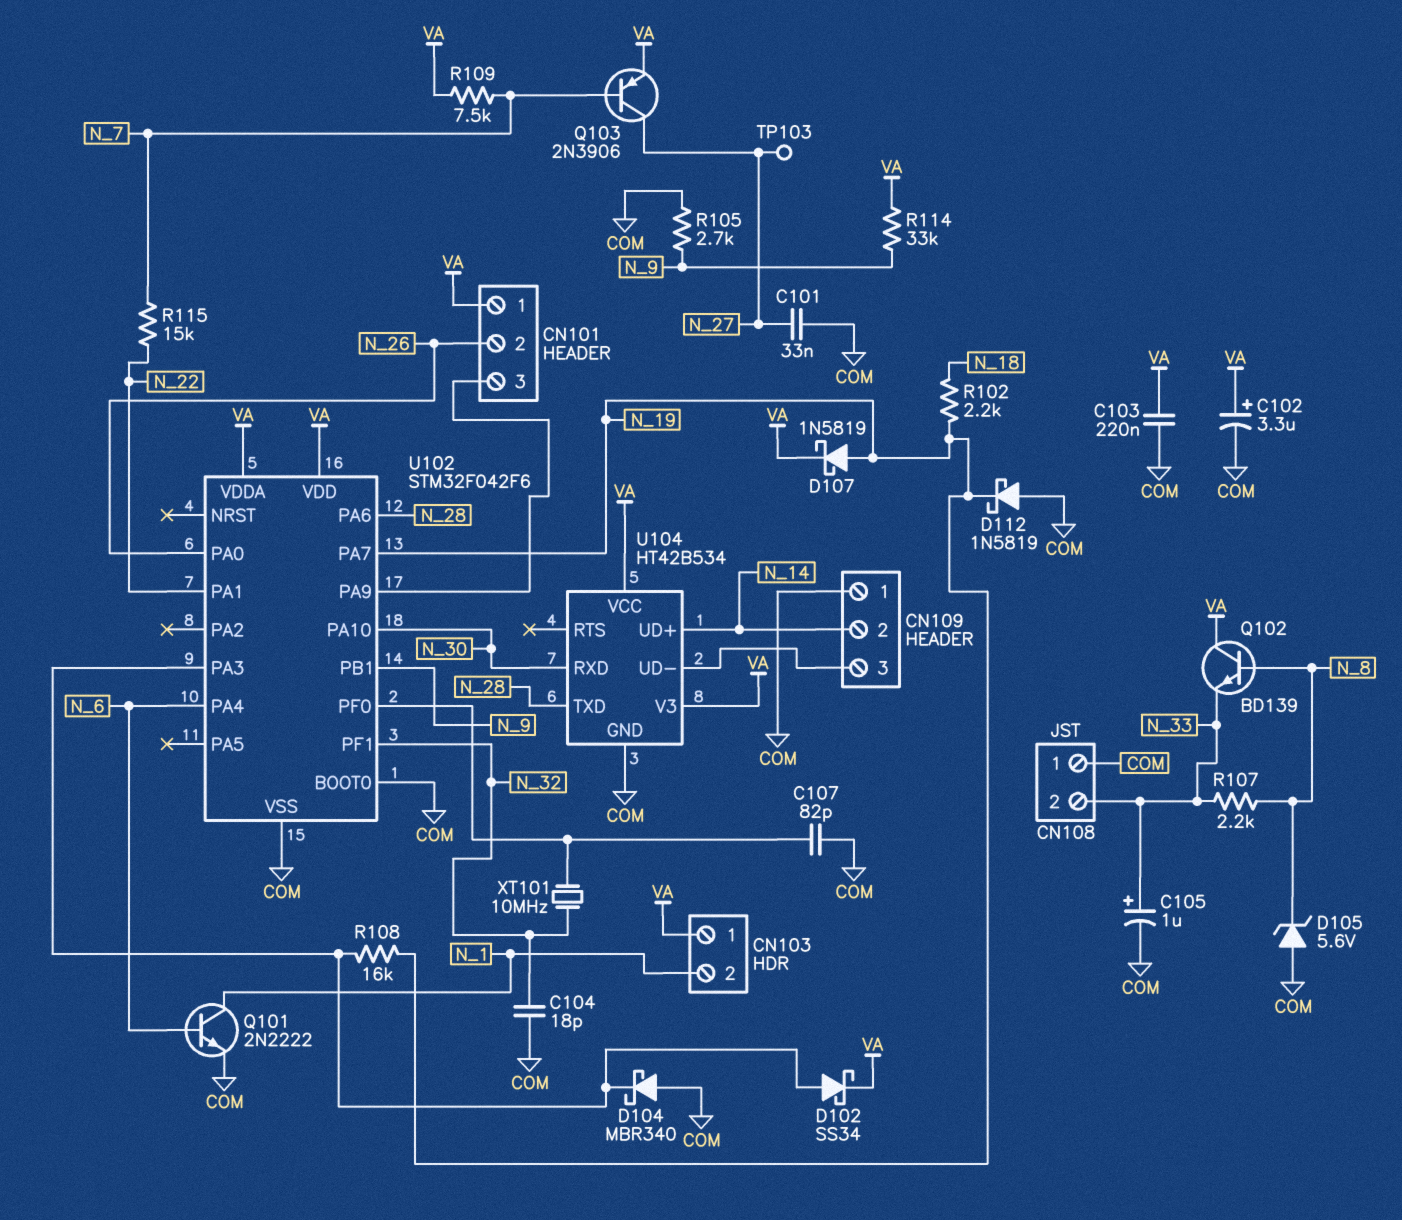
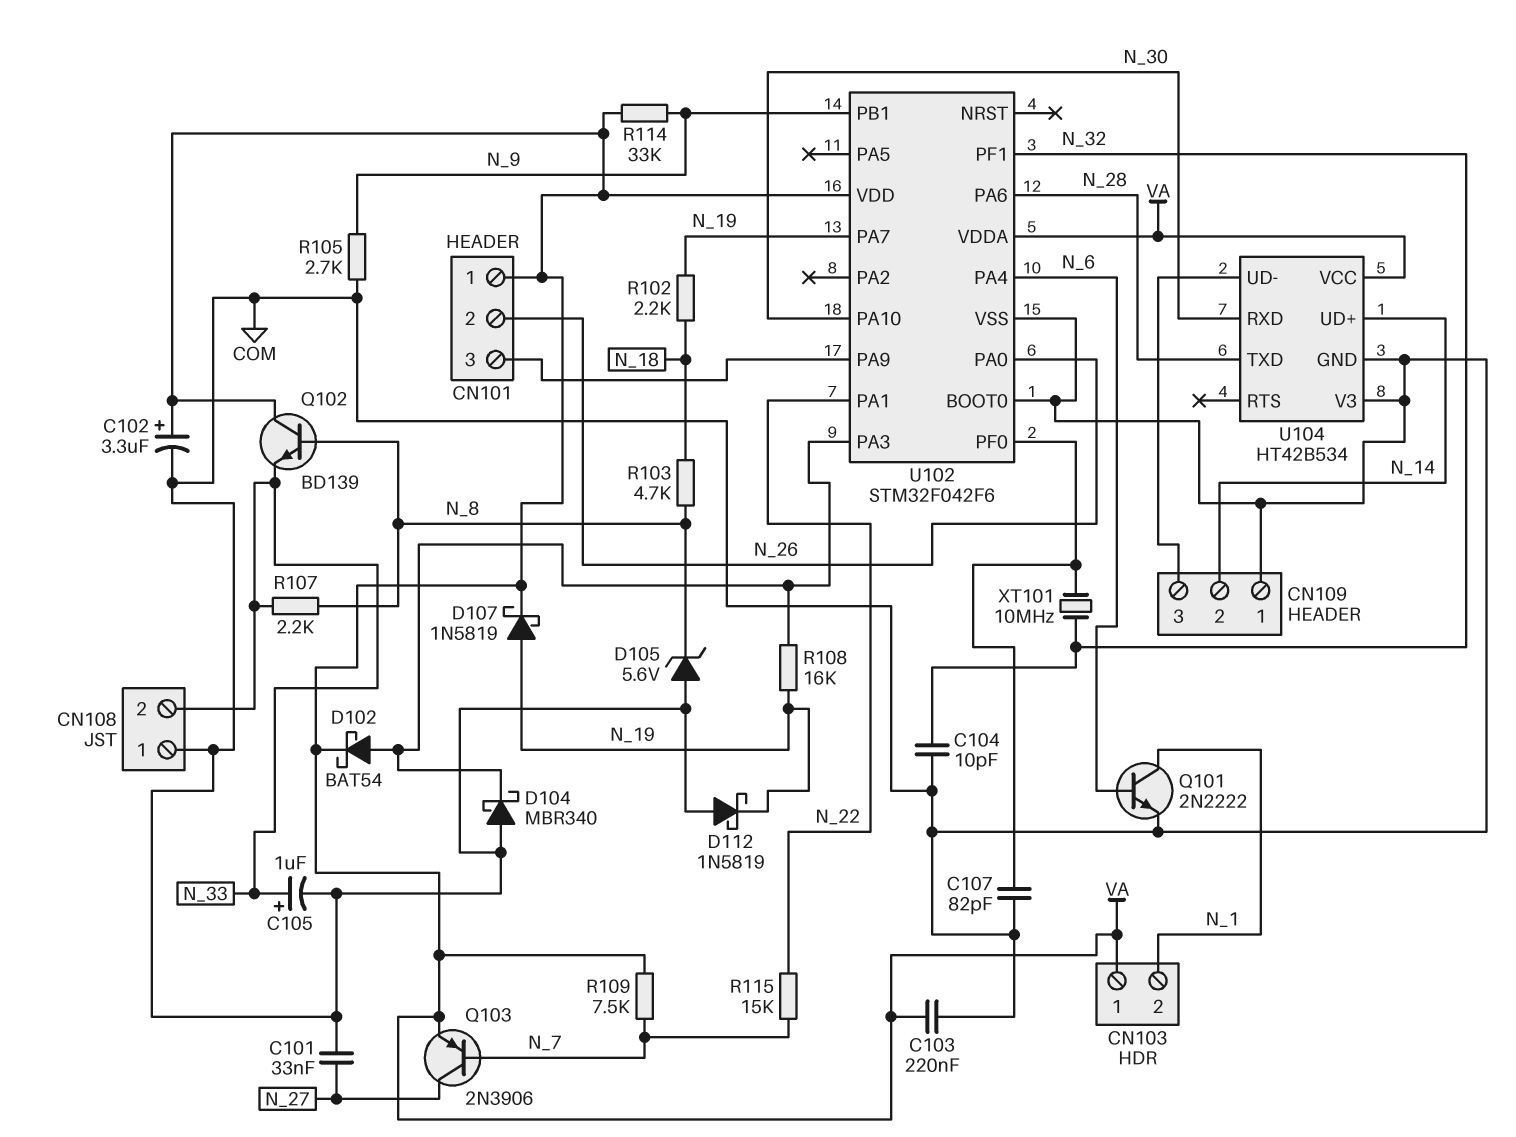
C104: 18pF (COM, N_32) -> 10pF (COM, N_32)
D102: schottky SS34 (A U102/PA3, K VA) -> schottky BAT54 (A U102/PA3, K VA)
R103: none -> 4.7k (N_8, N_18)
TP103: test point (N_27) -> none
U104 pin V3: VA -> COM

